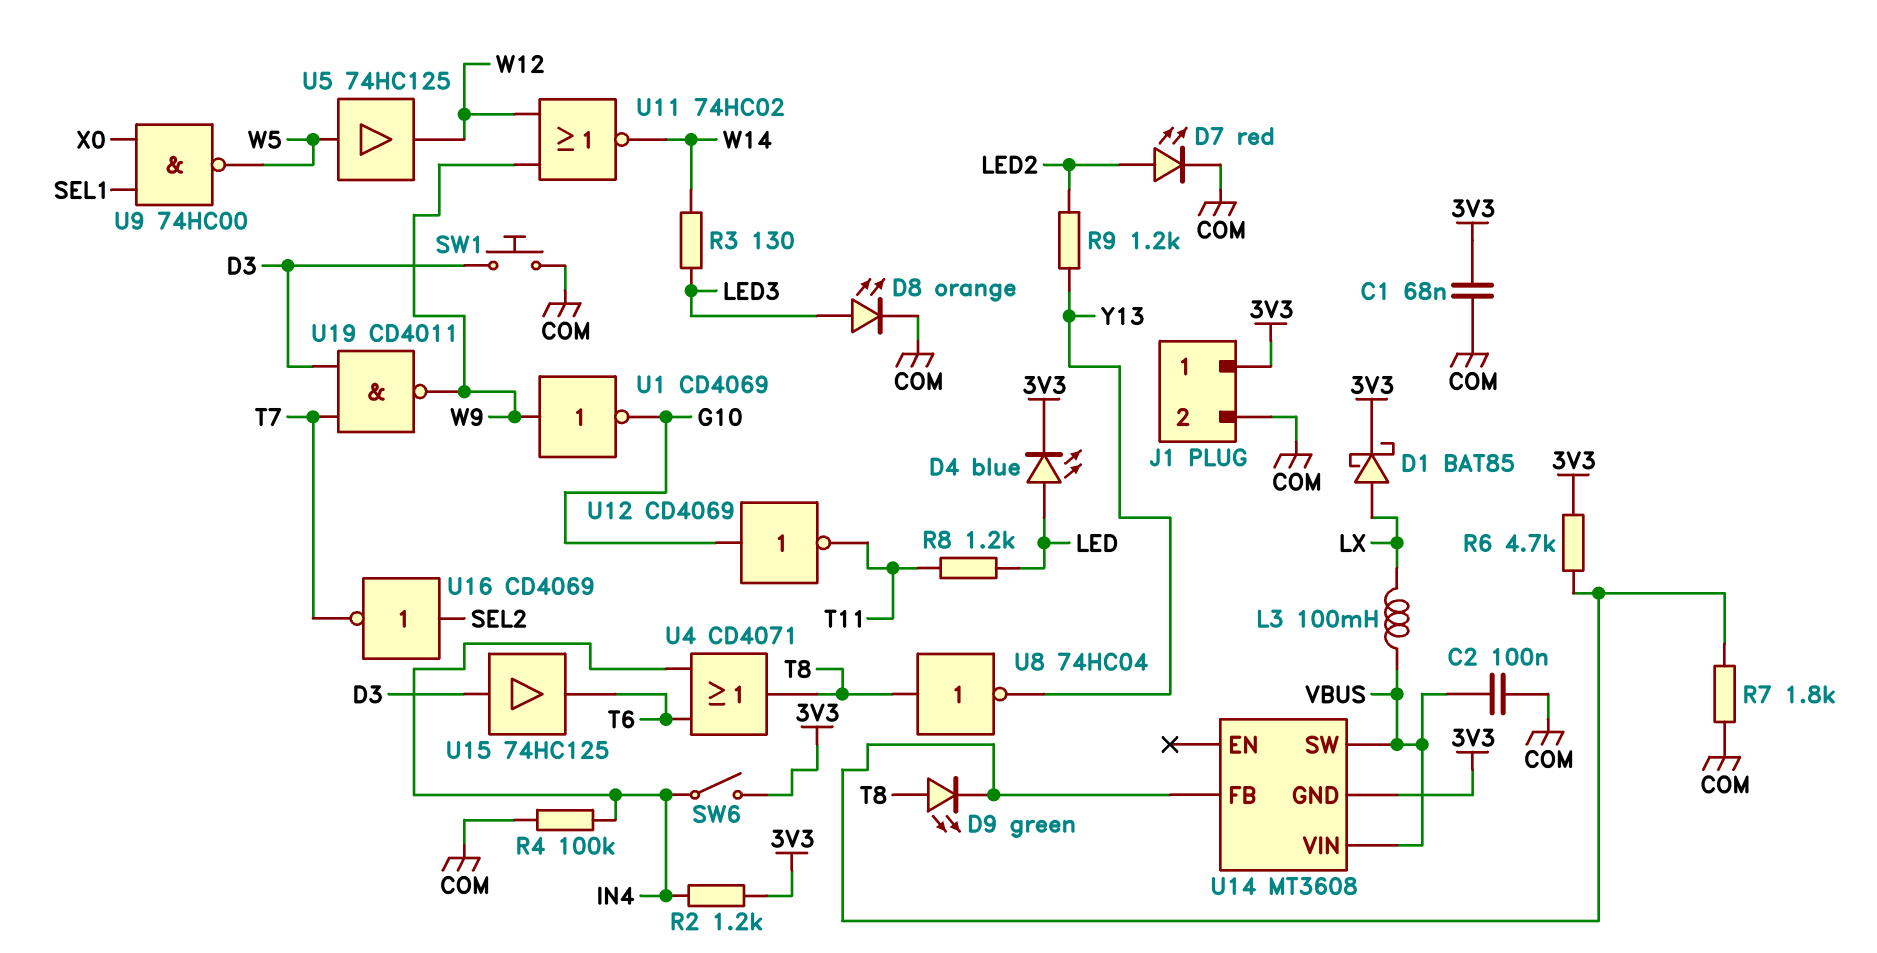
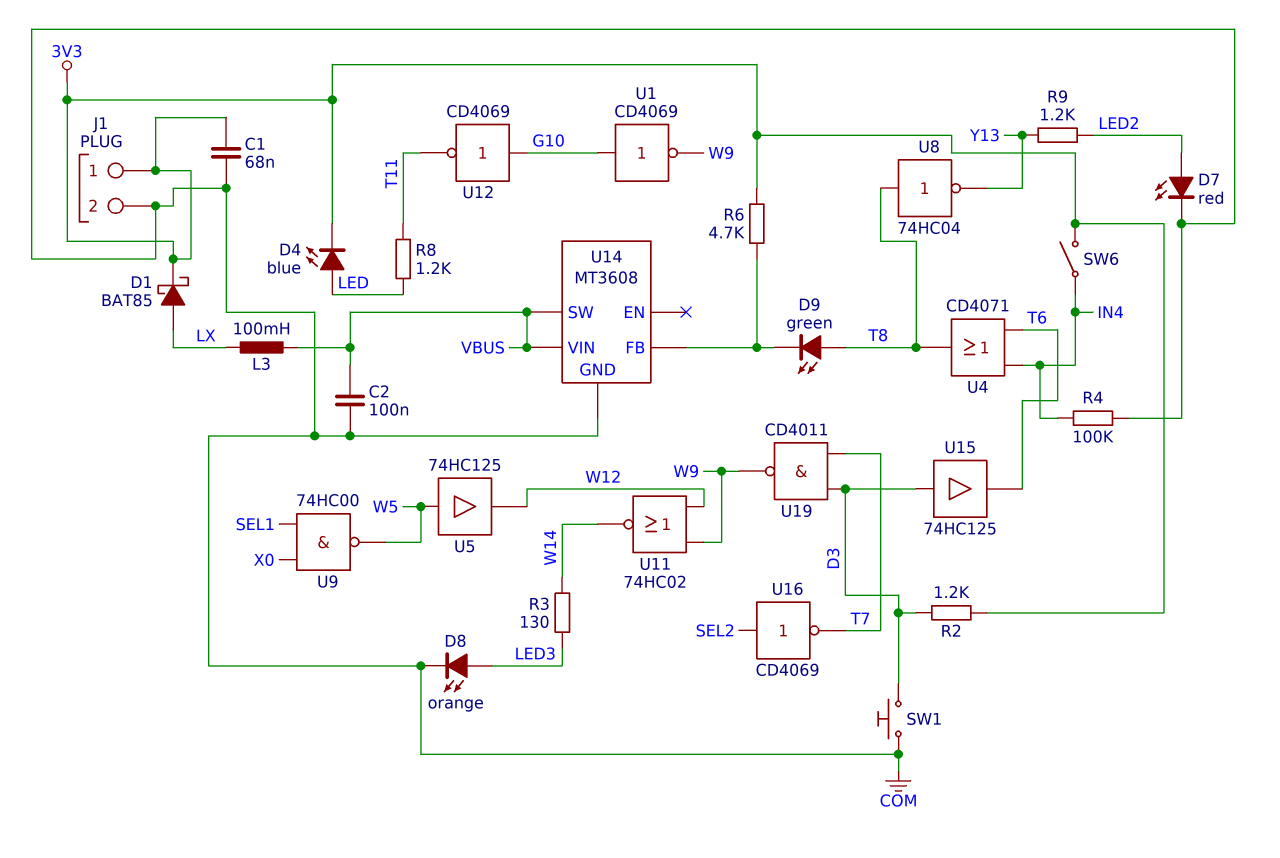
R2: 1.2k (3V3, IN4) -> 1.2k (3V3, D3)
R7: 1.8k (COM, U14/FB) -> none
U1: NOT CD4069 (in W9, out G10) -> NOT CD4069 (in G10, out W9)
U14 pin GND: 3V3 -> COM

